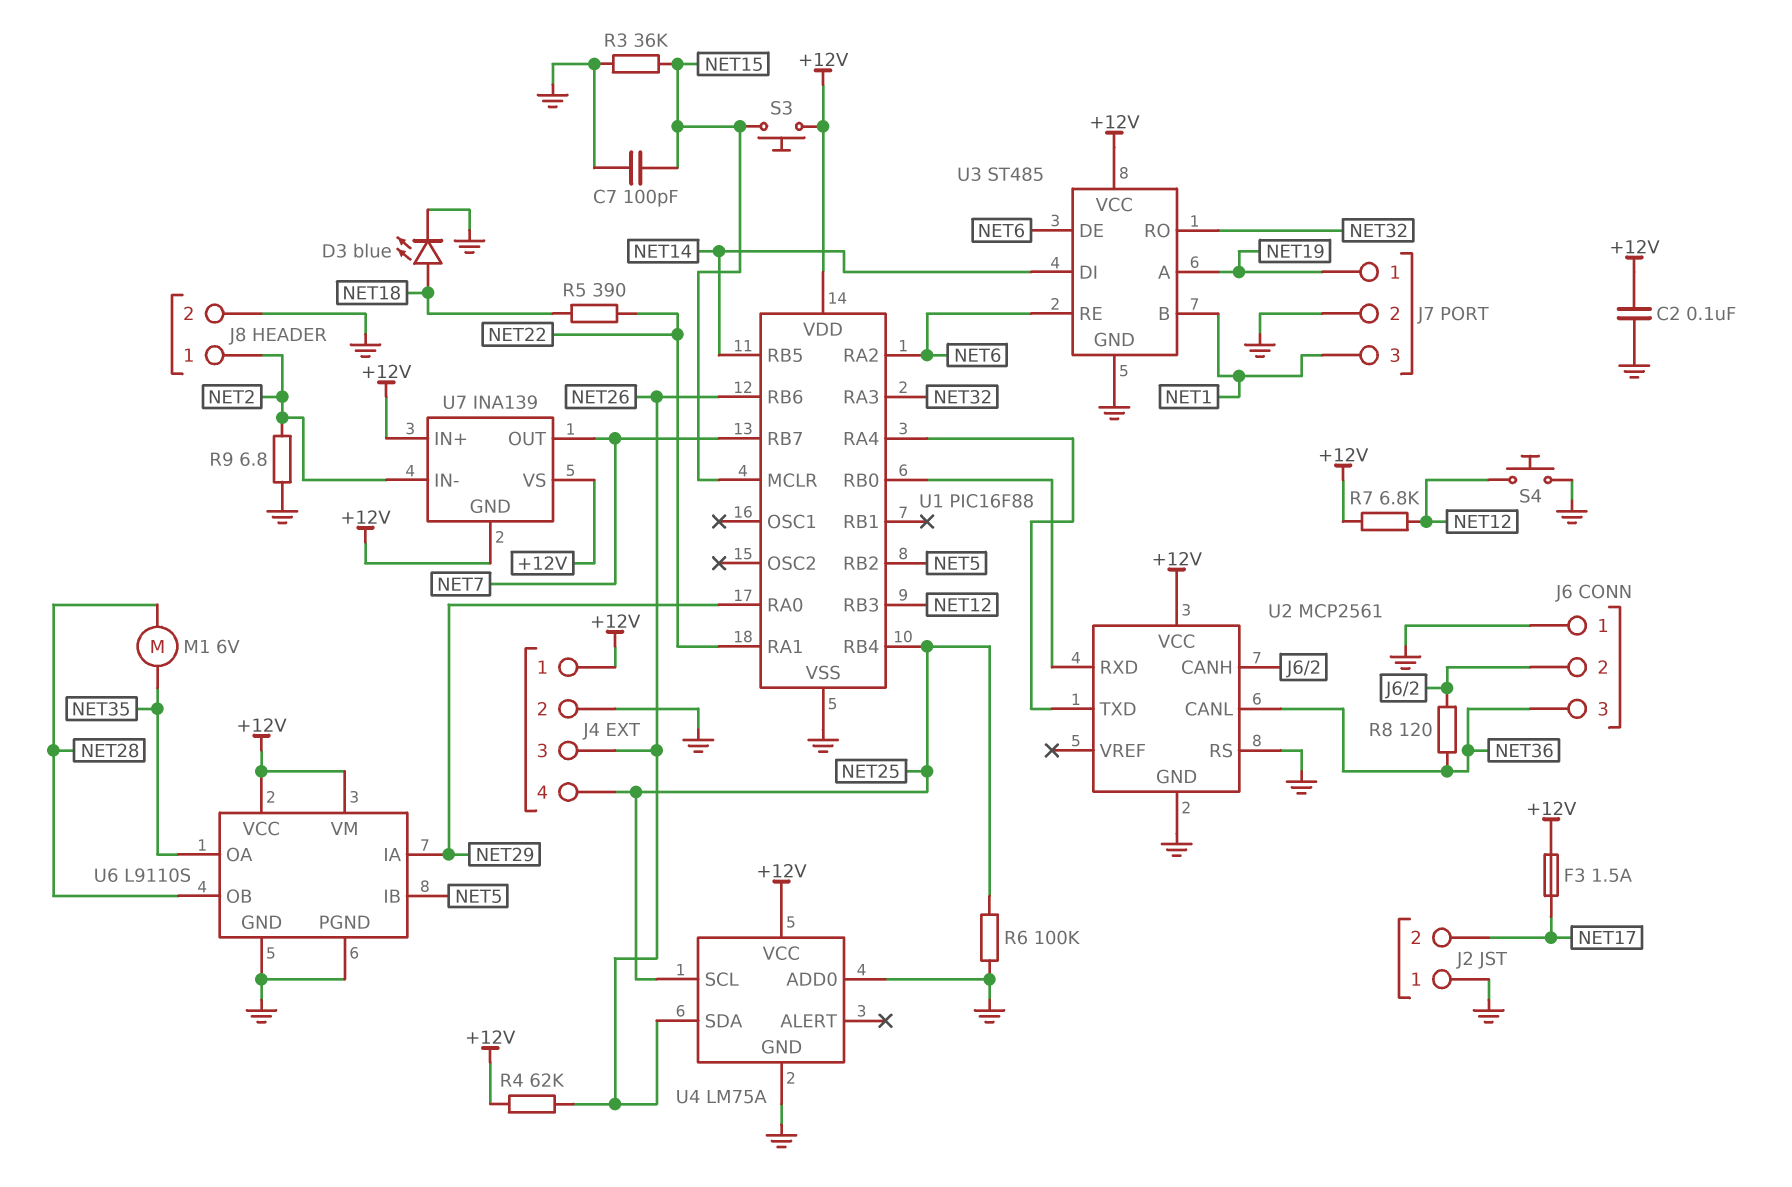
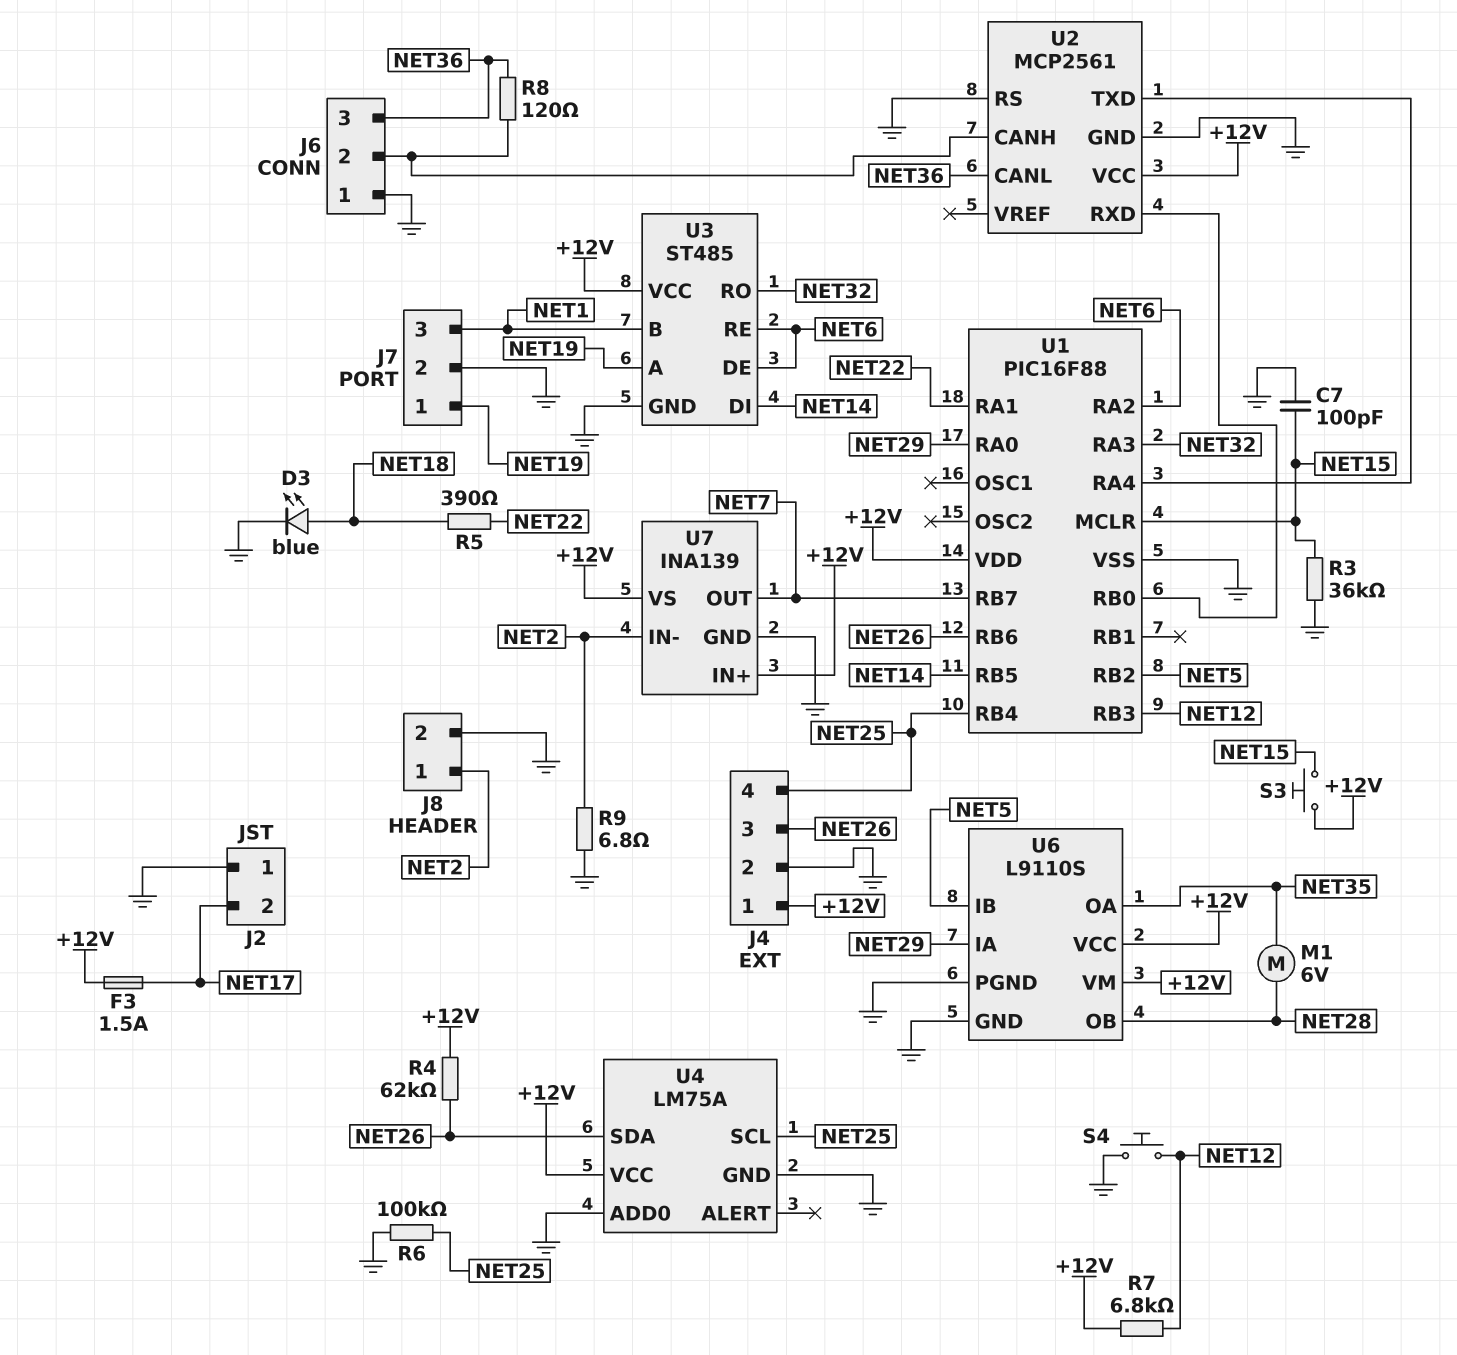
C2: 100nF (+12V, GND) -> none
U7 pin GND: +12V -> GND

